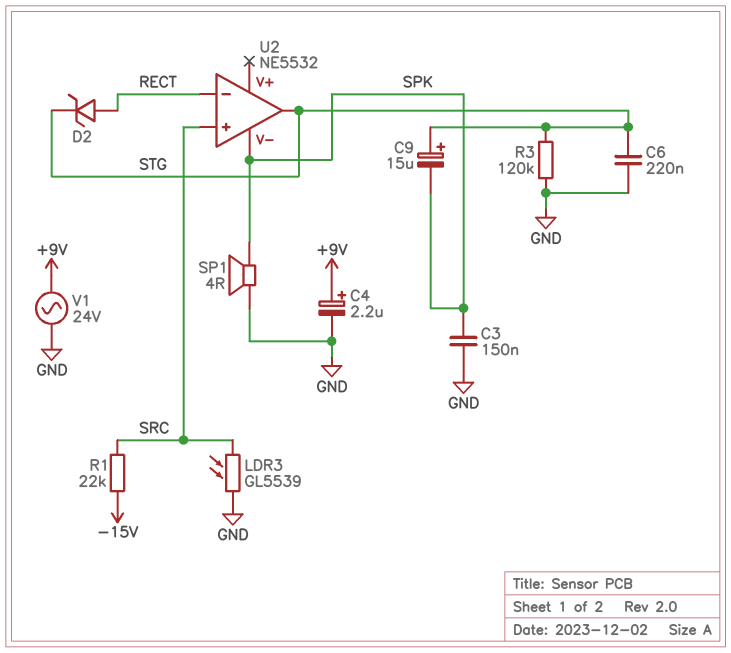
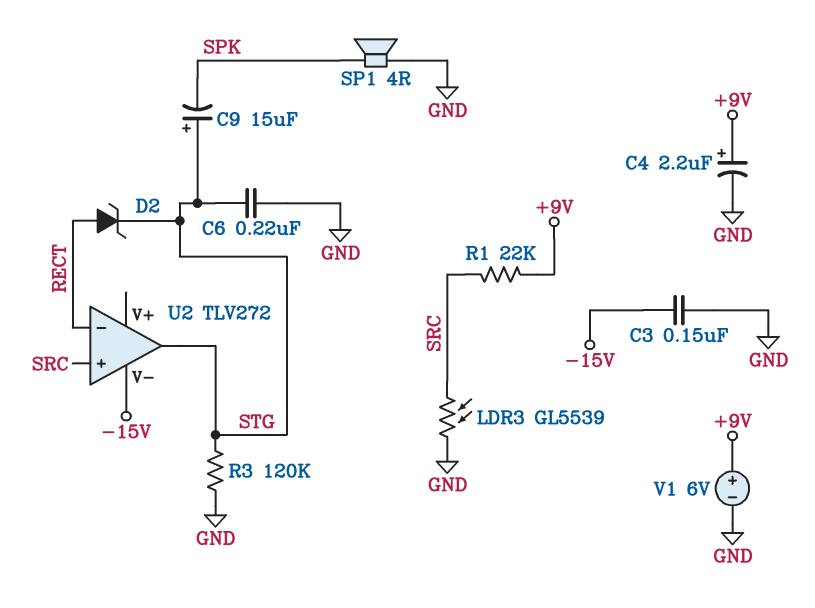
C3: 150nF (GND, SPK) -> 150nF (-15V, GND)
R1: 22k (-15V, SRC) -> 22k (+9V, SRC)
U2: NE5532 -> TLV272
U2 pin V-: SPK -> -15V
V1: AC 24V (+9V, GND) -> 6V (plus +9V, minus GND)

